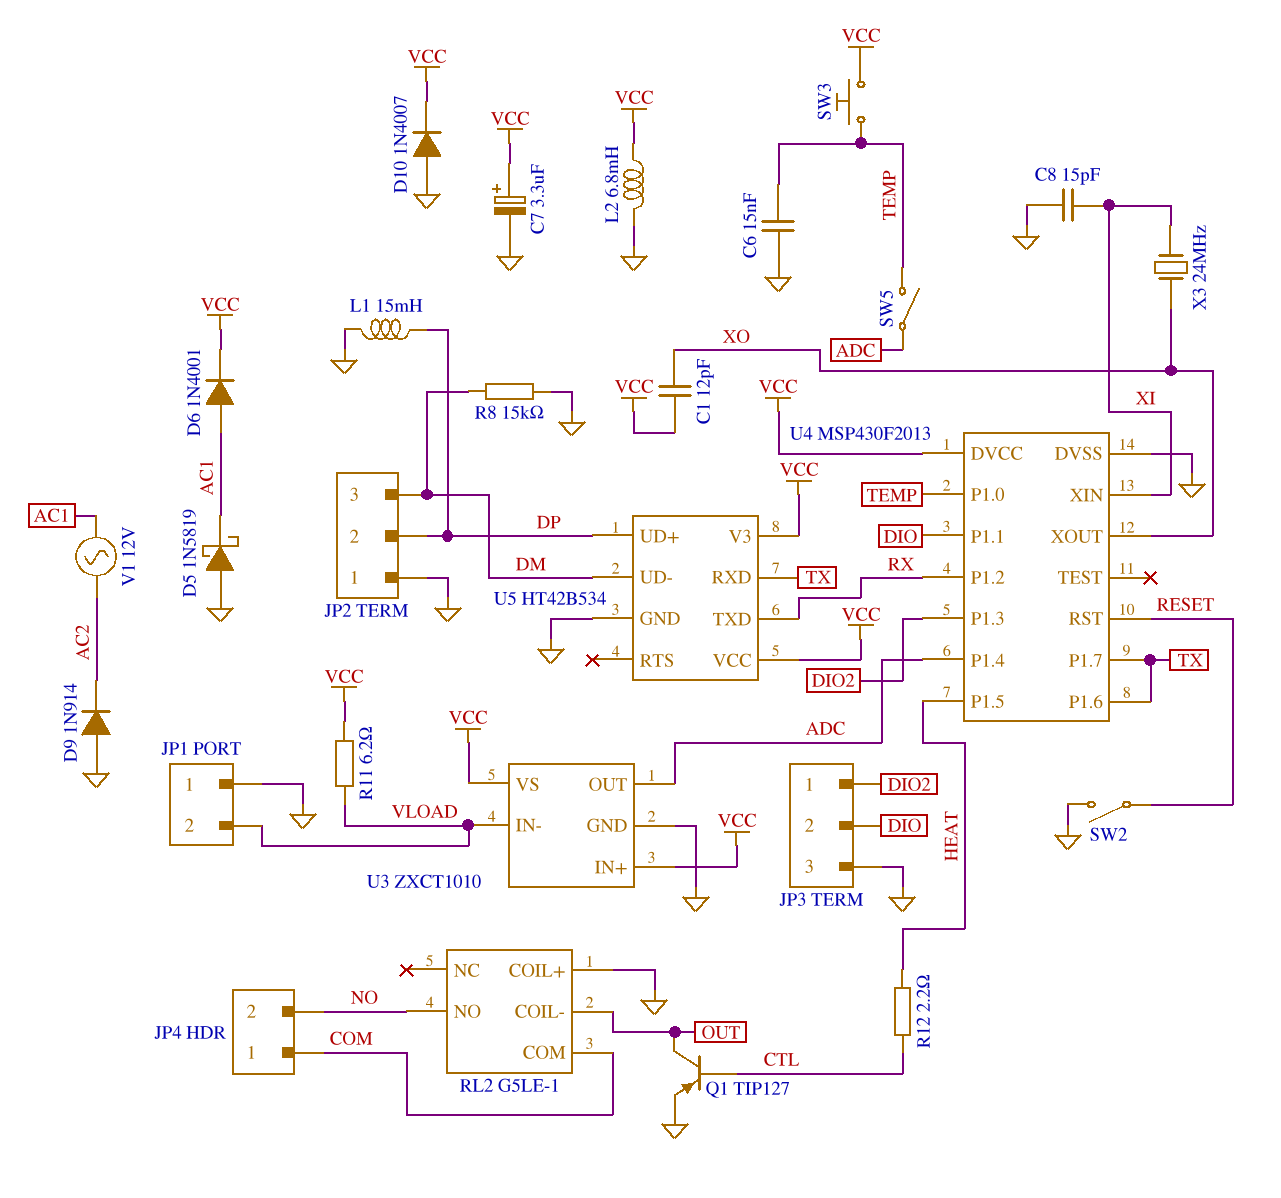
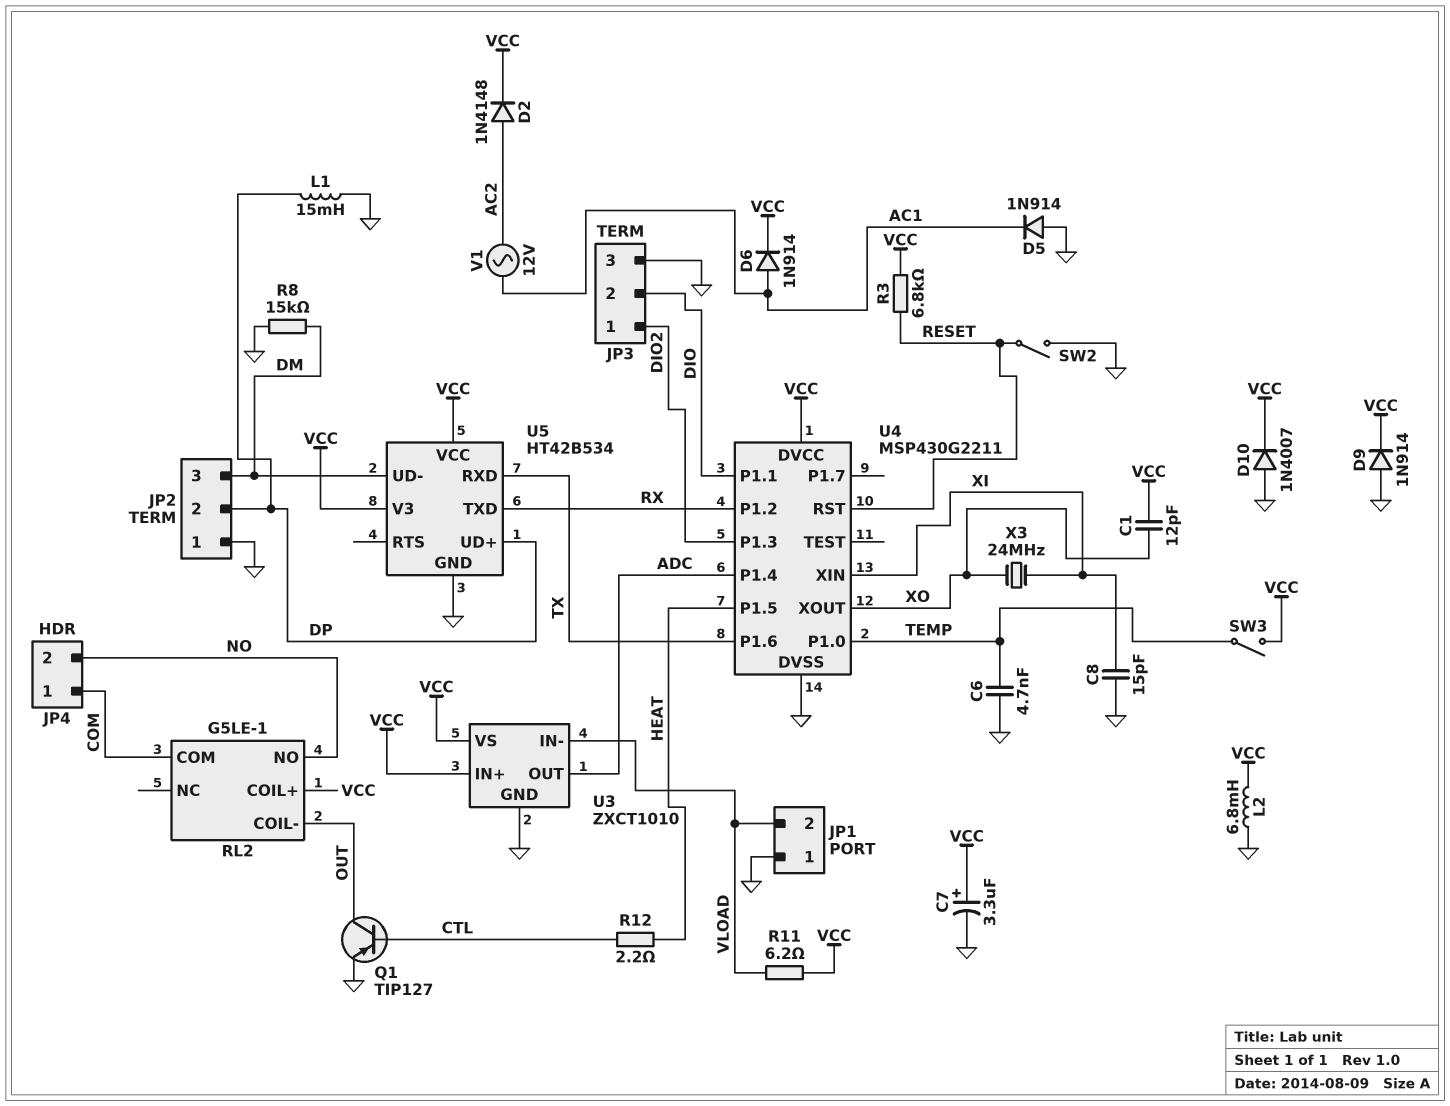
C6: 15nF (GND, TEMP) -> 4.7nF (GND, TEMP)
D2: none -> diode 1N4148 (A AC2, K VCC)
D5: schottky 1N5819 (A GND, K AC1) -> diode 1N914 (A GND, K AC1)
D6: diode 1N4001 (A AC1, K VCC) -> diode 1N914 (A AC1, K VCC)
D9: diode 1N914 (A GND, K AC2) -> diode 1N914 (A GND, K VCC)
R3: none -> 6.8k (RESET, VCC)
RL2 pin COIL+: GND -> VCC
SW3: button (TEMP, VCC) -> switch (TEMP, VCC)
SW5: switch (ADC, TEMP) -> none
U4: MSP430F2013 -> MSP430G2211
U4 pin P1.7: TX -> none

